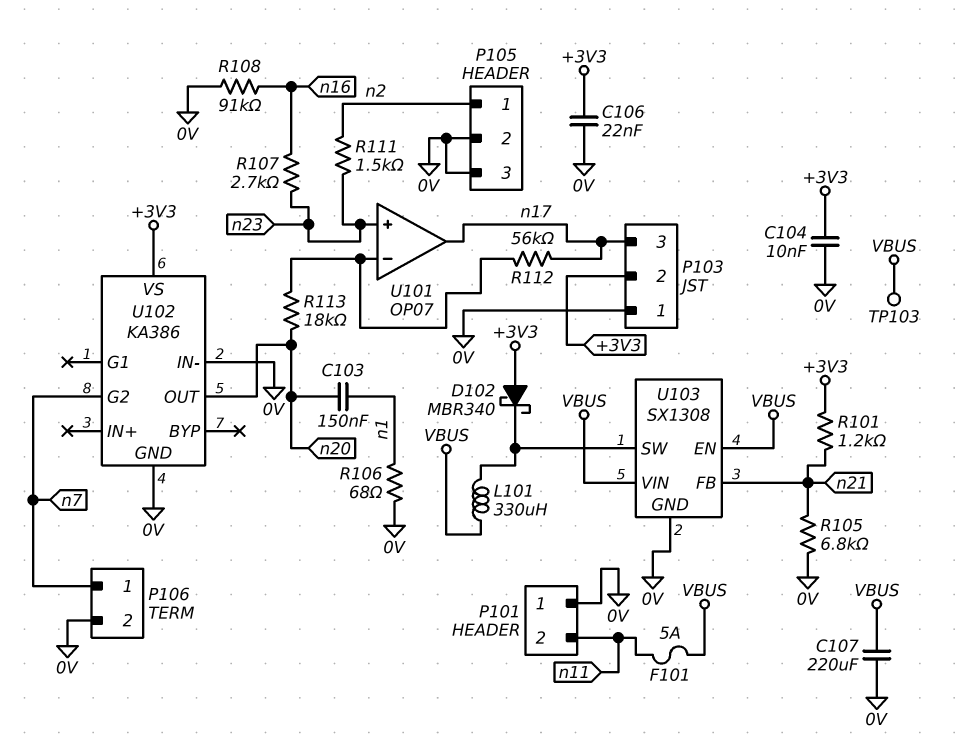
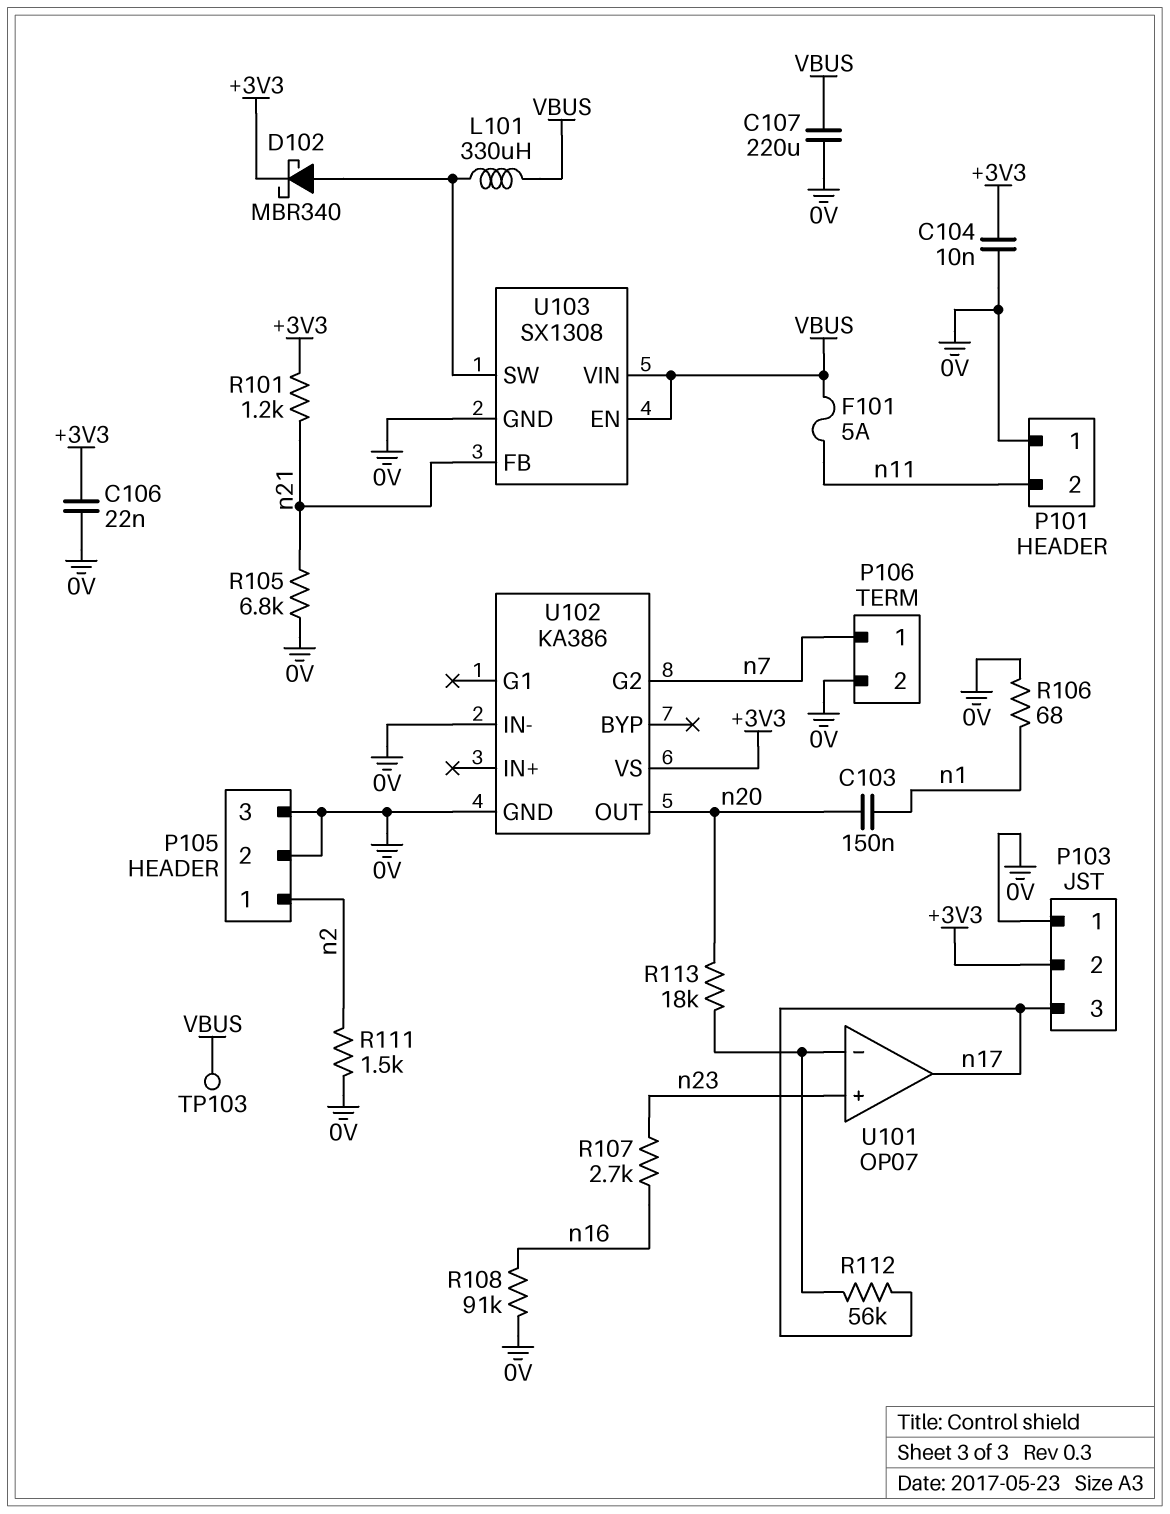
D102: schottky MBR340 (A +3V3, K U103/SW) -> schottky MBR340 (A U103/SW, K +3V3)
R111: 1.5k (n2, n23) -> 1.5k (0V, n2)

